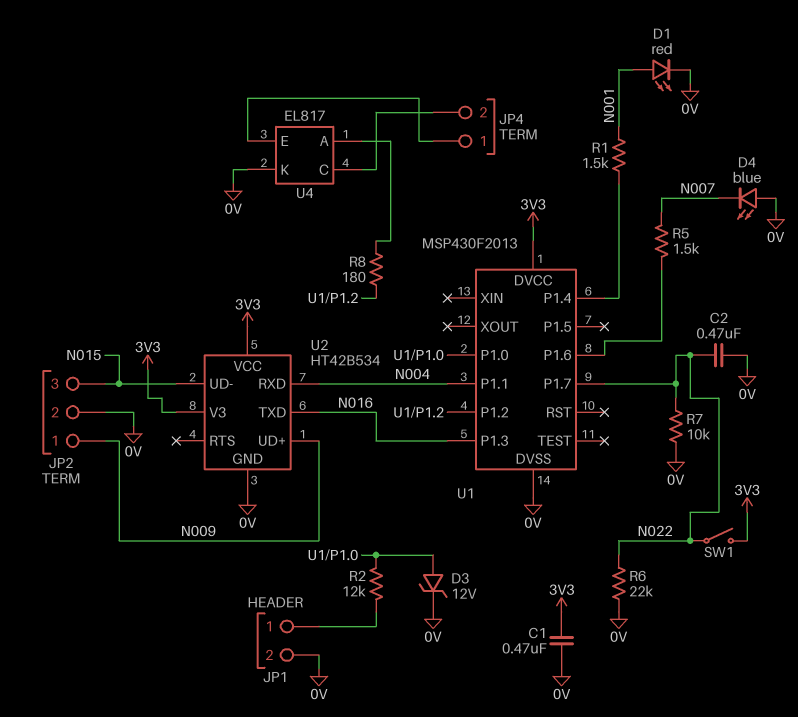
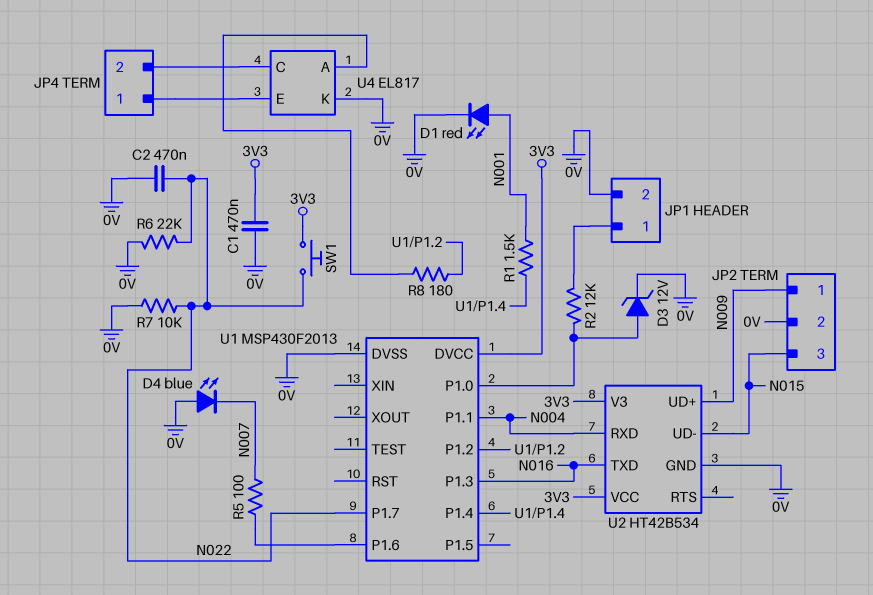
R5: 1.5k (N007, U1/P1.6) -> 100 (N007, U1/P1.6)
SW1: switch (3V3, N022) -> button (3V3, N022)

